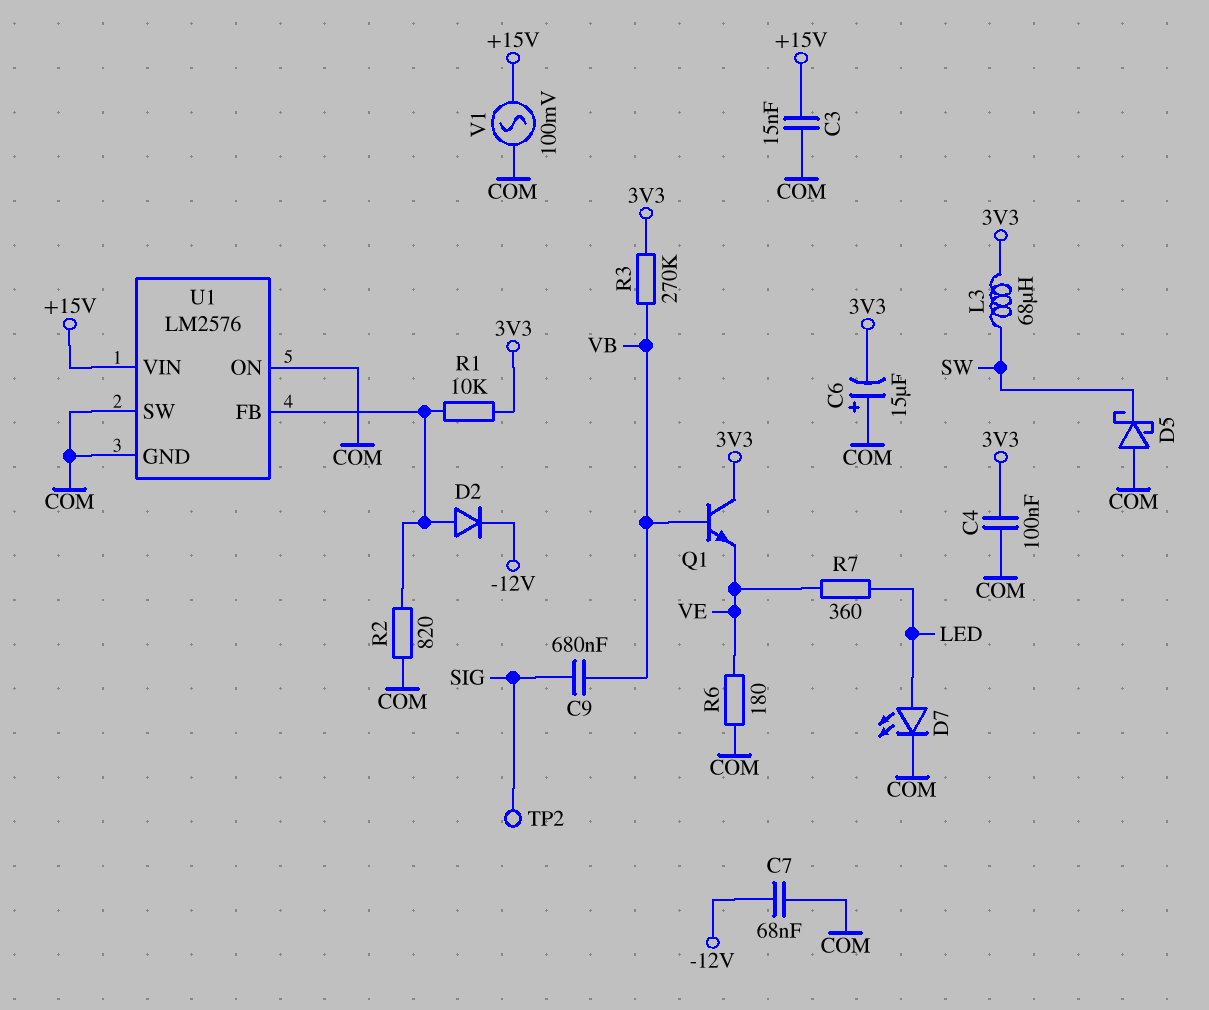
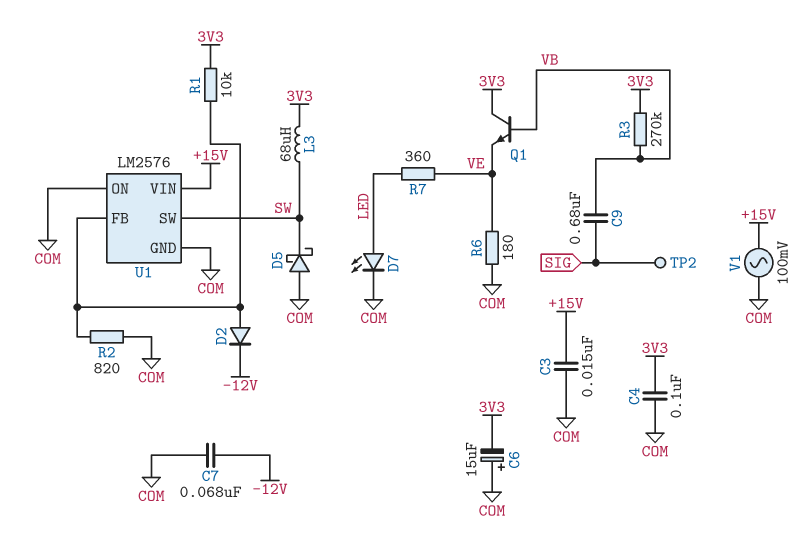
U1 pin SW: COM -> SW

